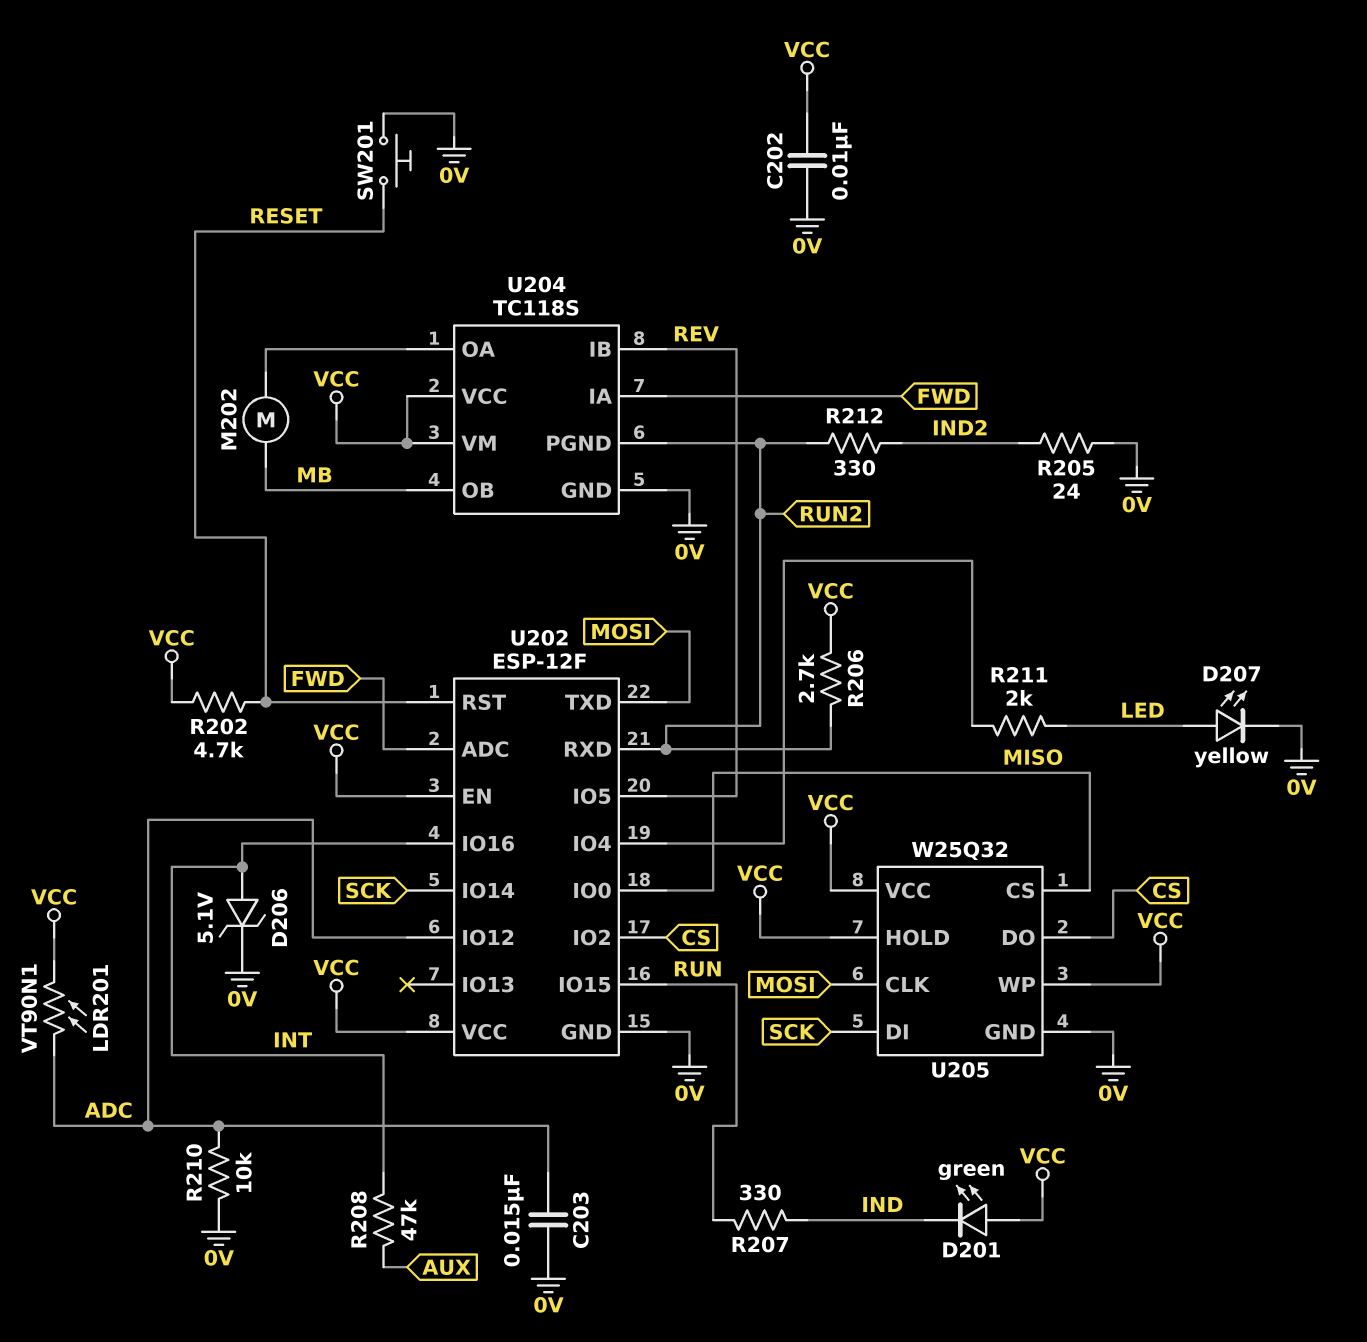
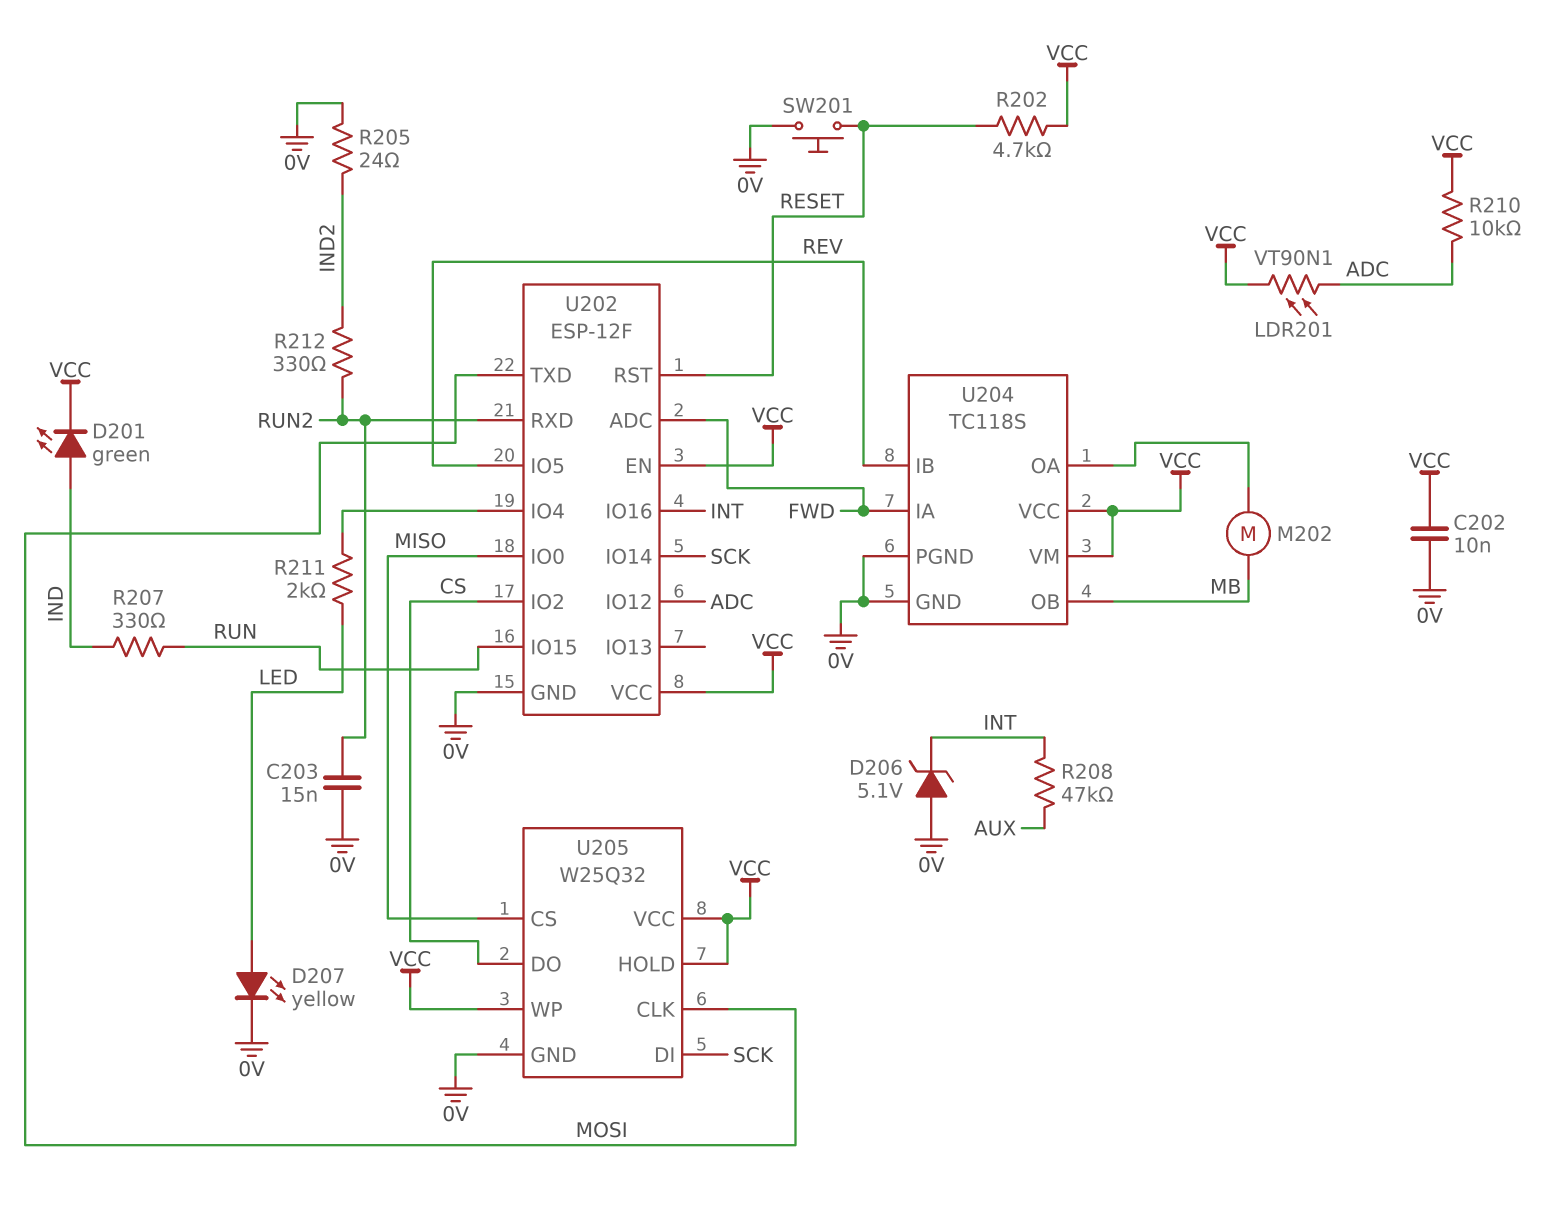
C203: 15nF (0V, ADC) -> 15nF (0V, RUN2)
D201: LED green (A VCC, K IND) -> LED green (A IND, K VCC)
D206: zener 5.1V (A INT, K 0V) -> zener 5.1V (A 0V, K INT)
R206: 2.7k (RUN2, VCC) -> none
R210: 10k (0V, ADC) -> 10k (ADC, VCC)
U204 pin PGND: RUN2 -> 0V

